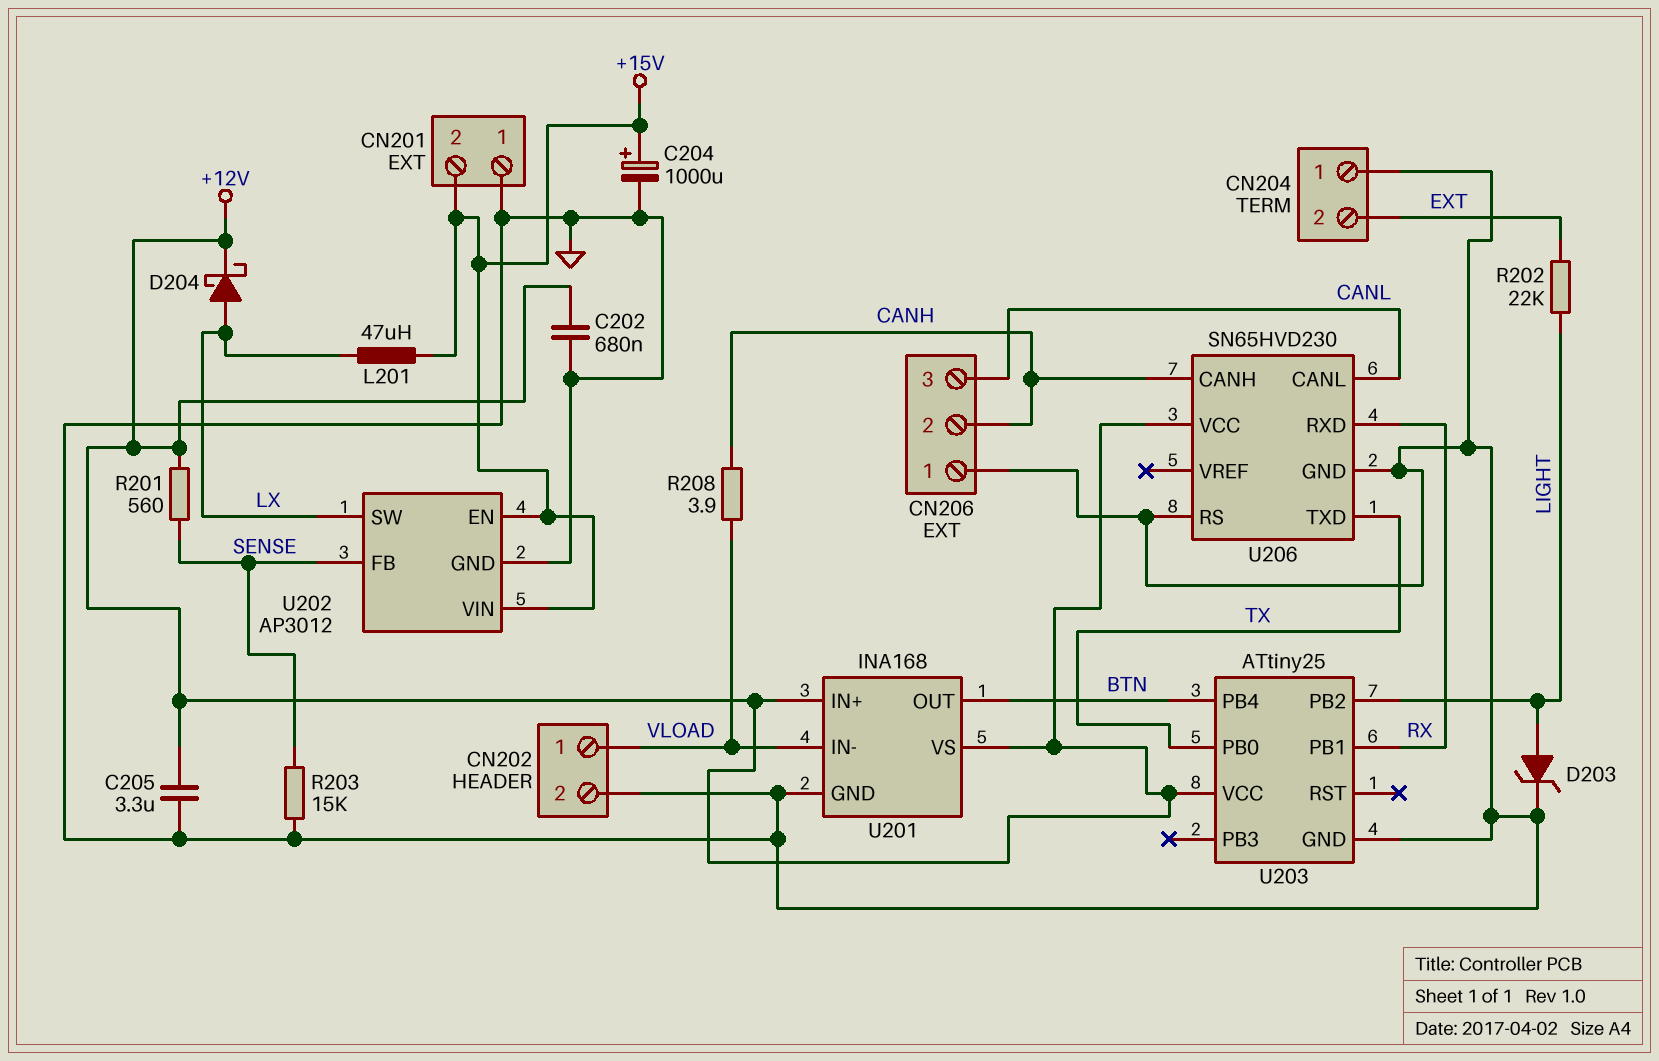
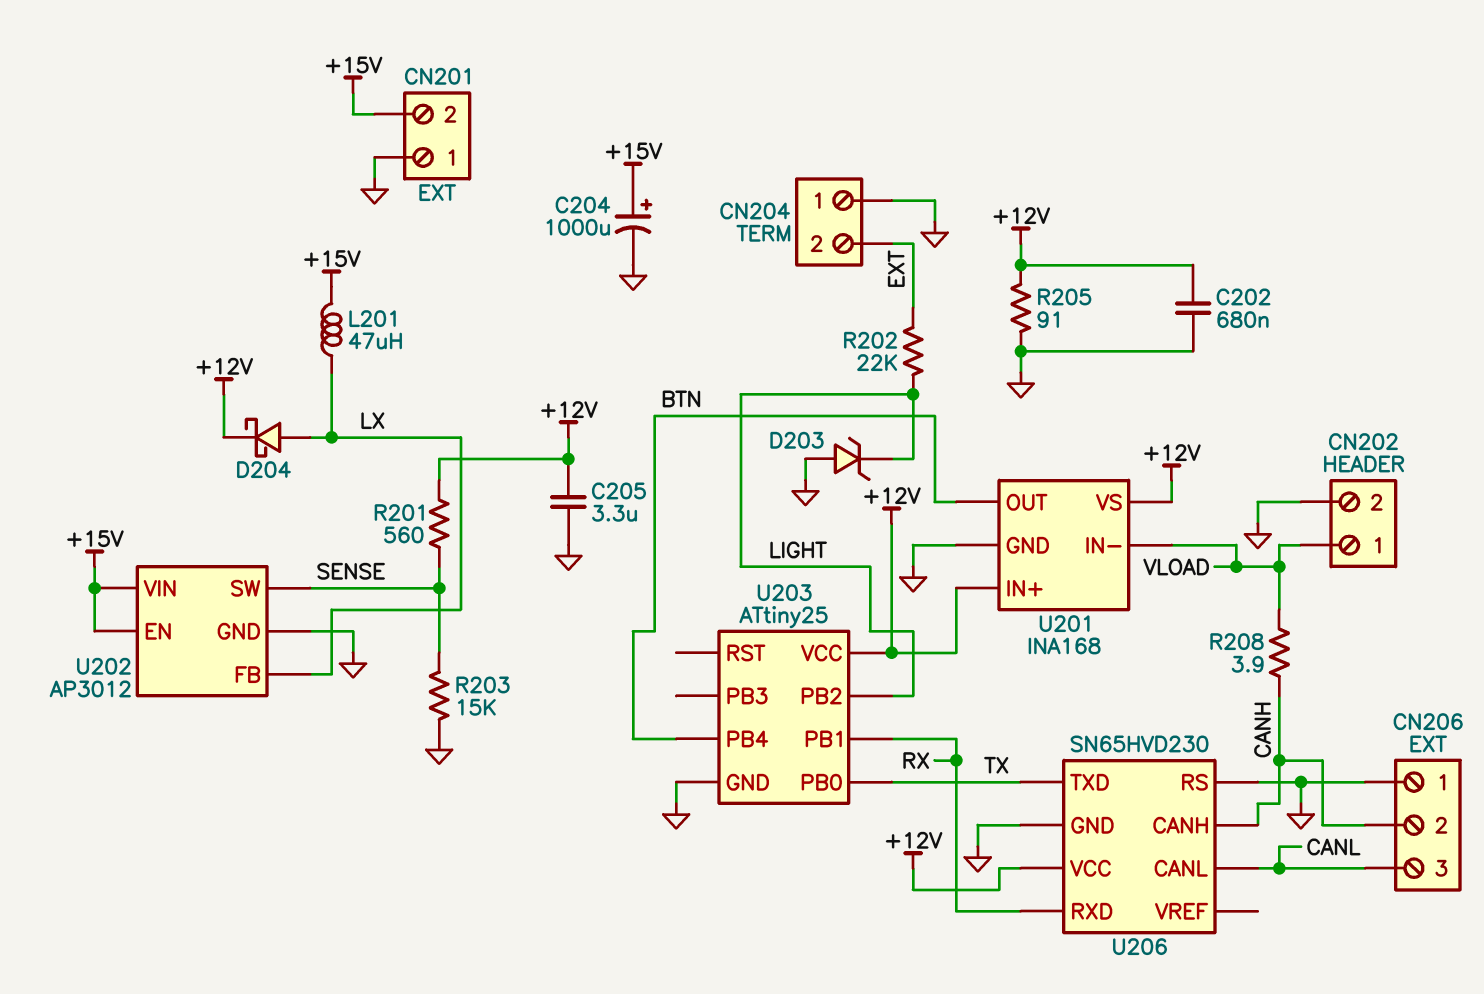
D203: zener (A LIGHT, K GND) -> zener (A GND, K LIGHT)
R205: none -> 91 (+12V, GND)
U202 pin FB: SENSE -> LX
U202 pin SW: LX -> SENSE

